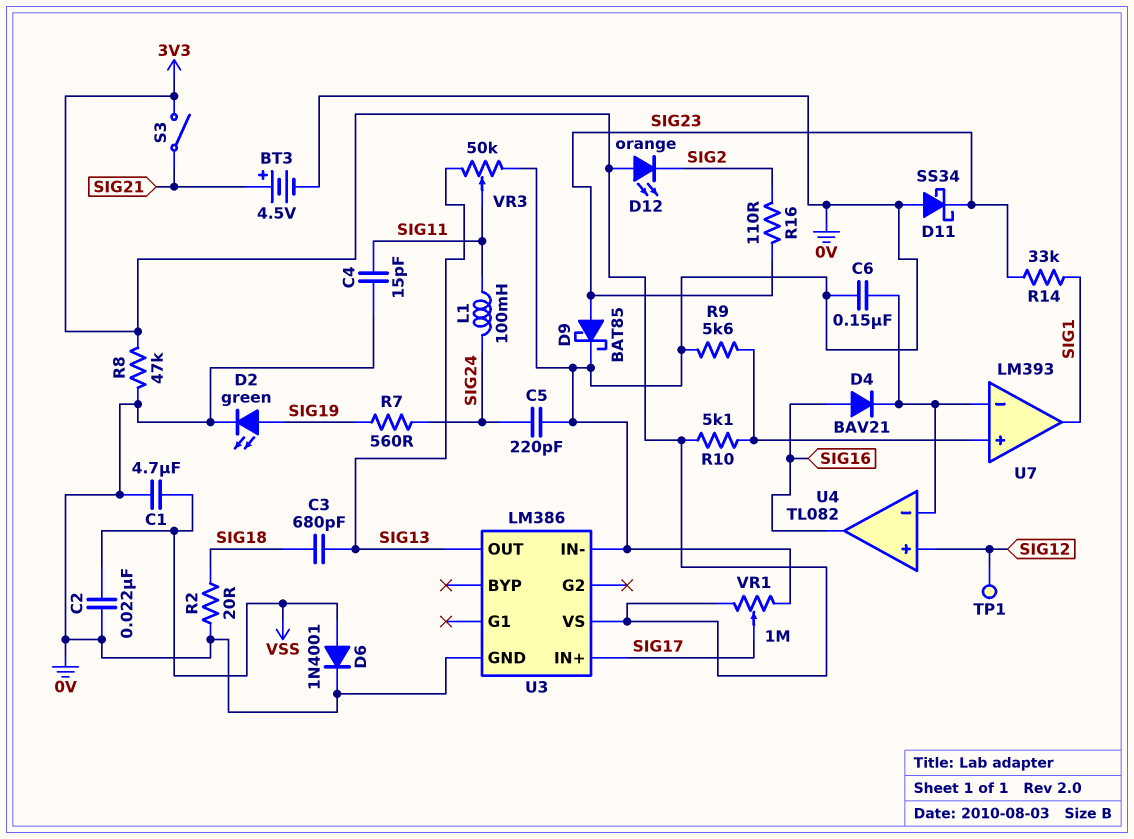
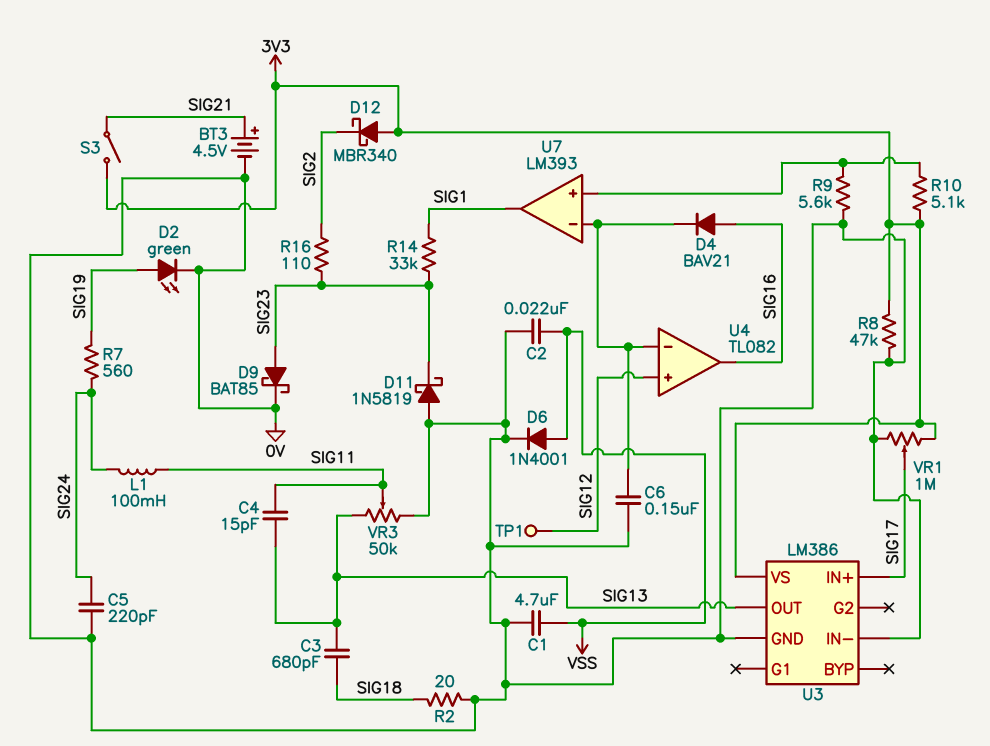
C4: 15pF (0V, SIG11) -> 15pF (SIG11, SIG13)
D11: schottky SS34 (A 0V, K SIG23) -> schottky 1N5819 (A 0V, K SIG23)
D12: LED orange (A 3V3, K SIG2) -> schottky MBR340 (A 3V3, K SIG2)

